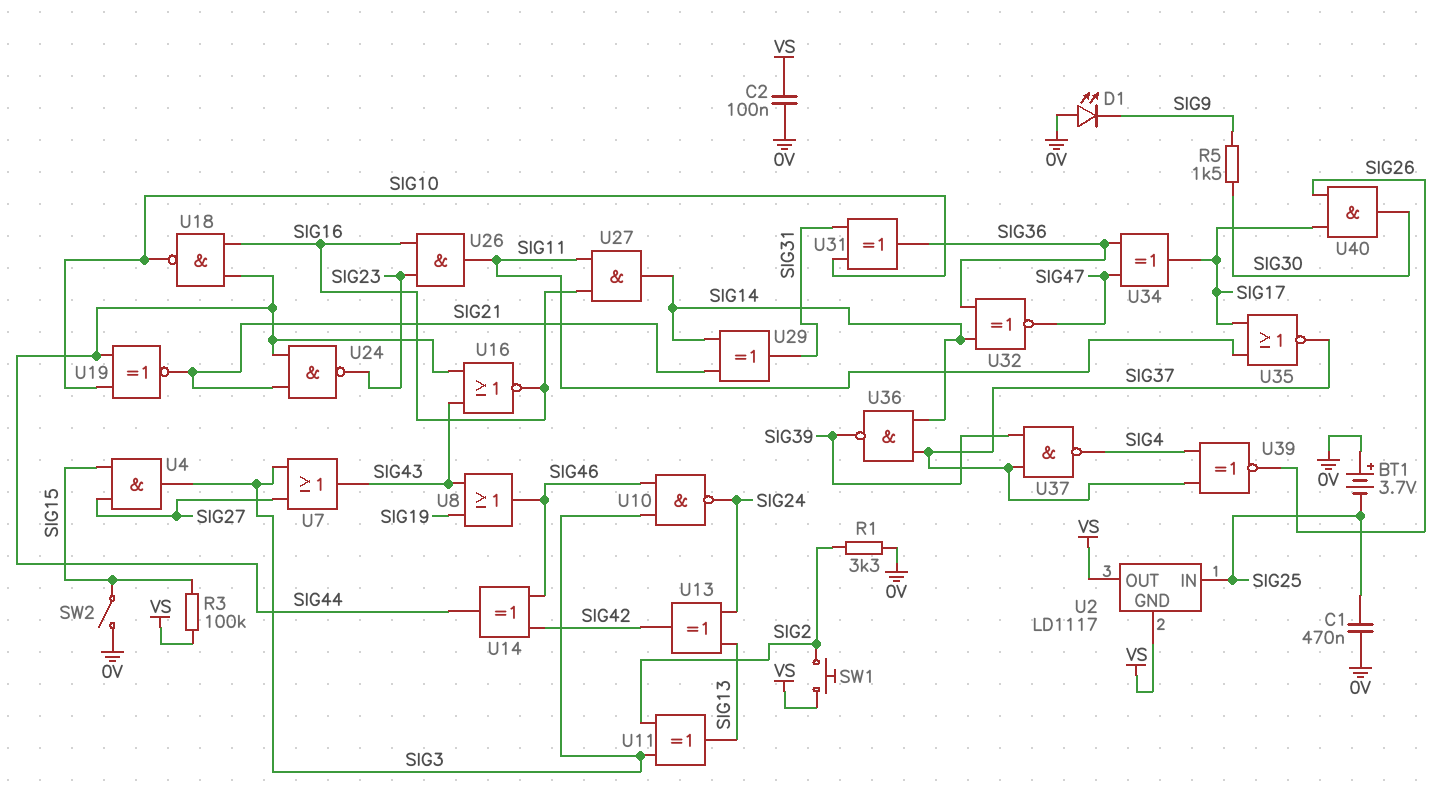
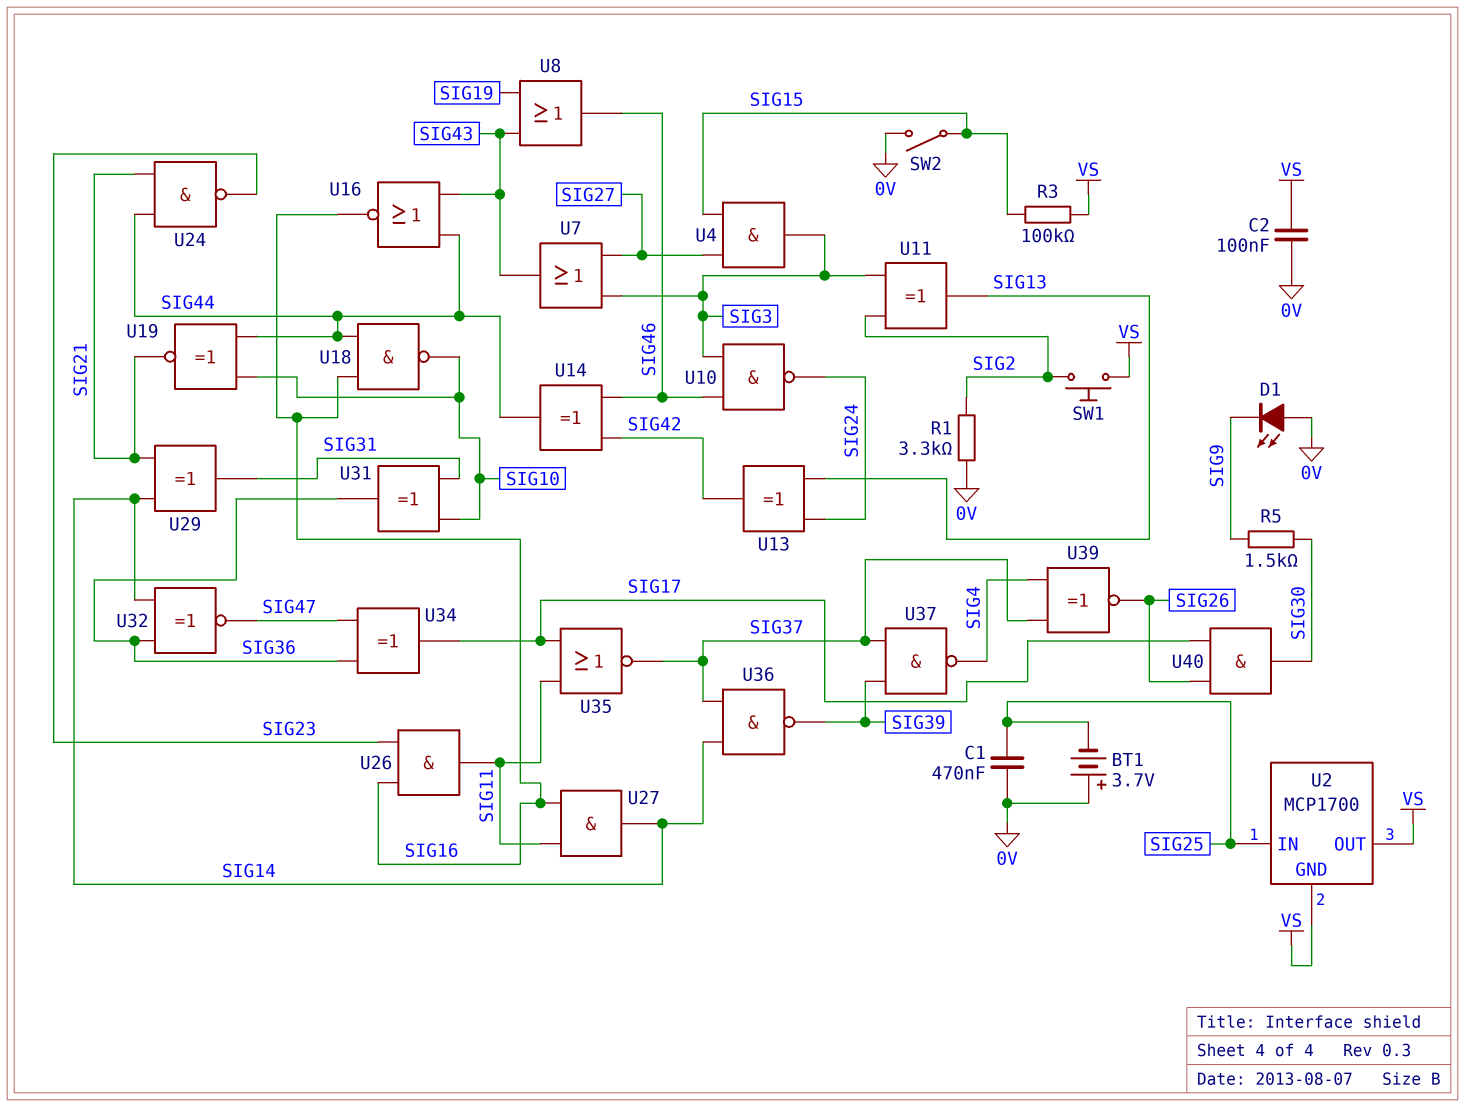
U2: LD1117 -> MCP1700

